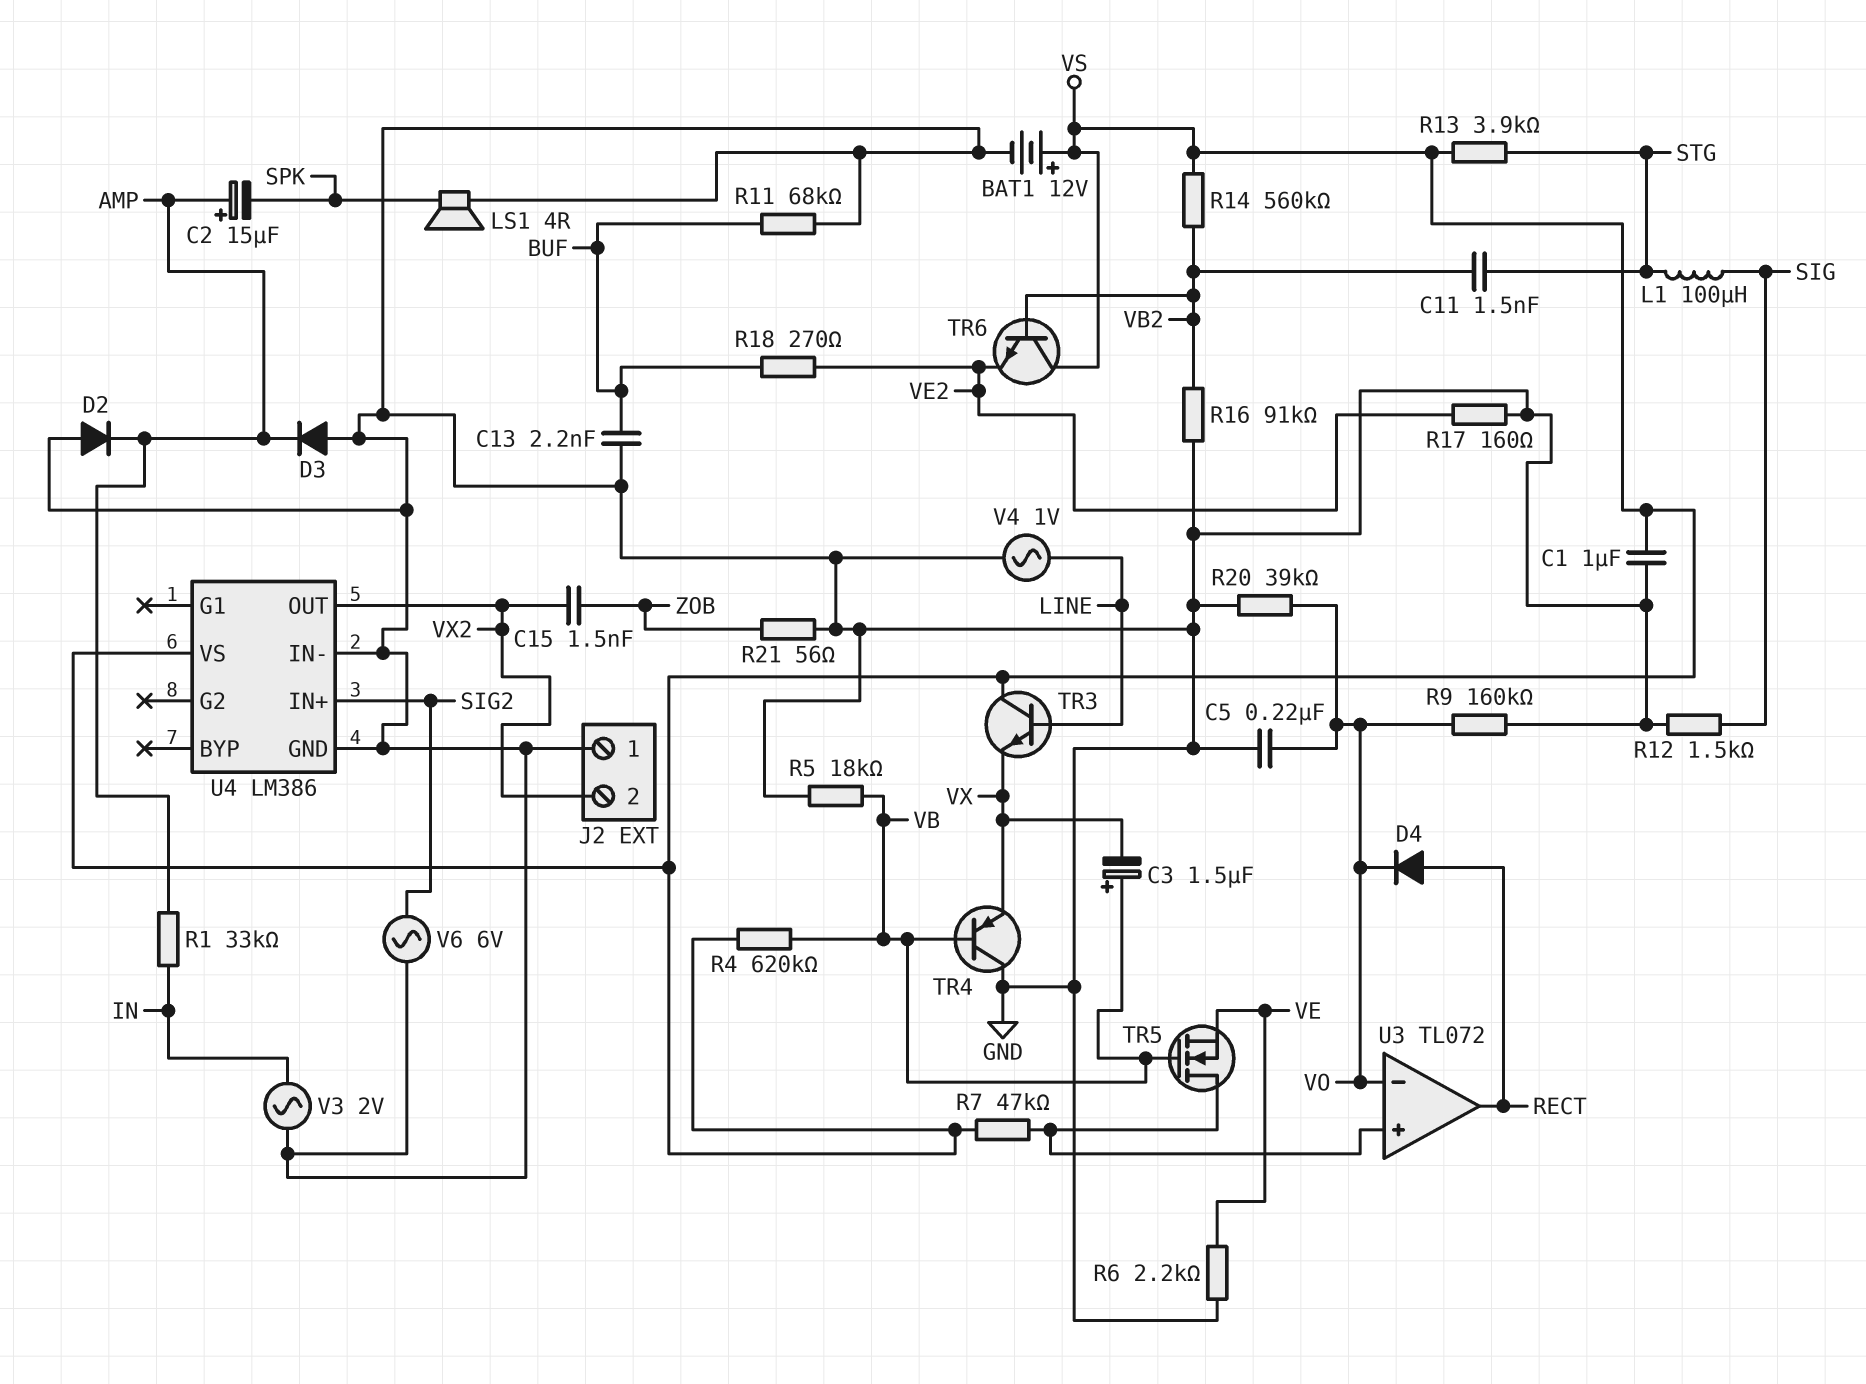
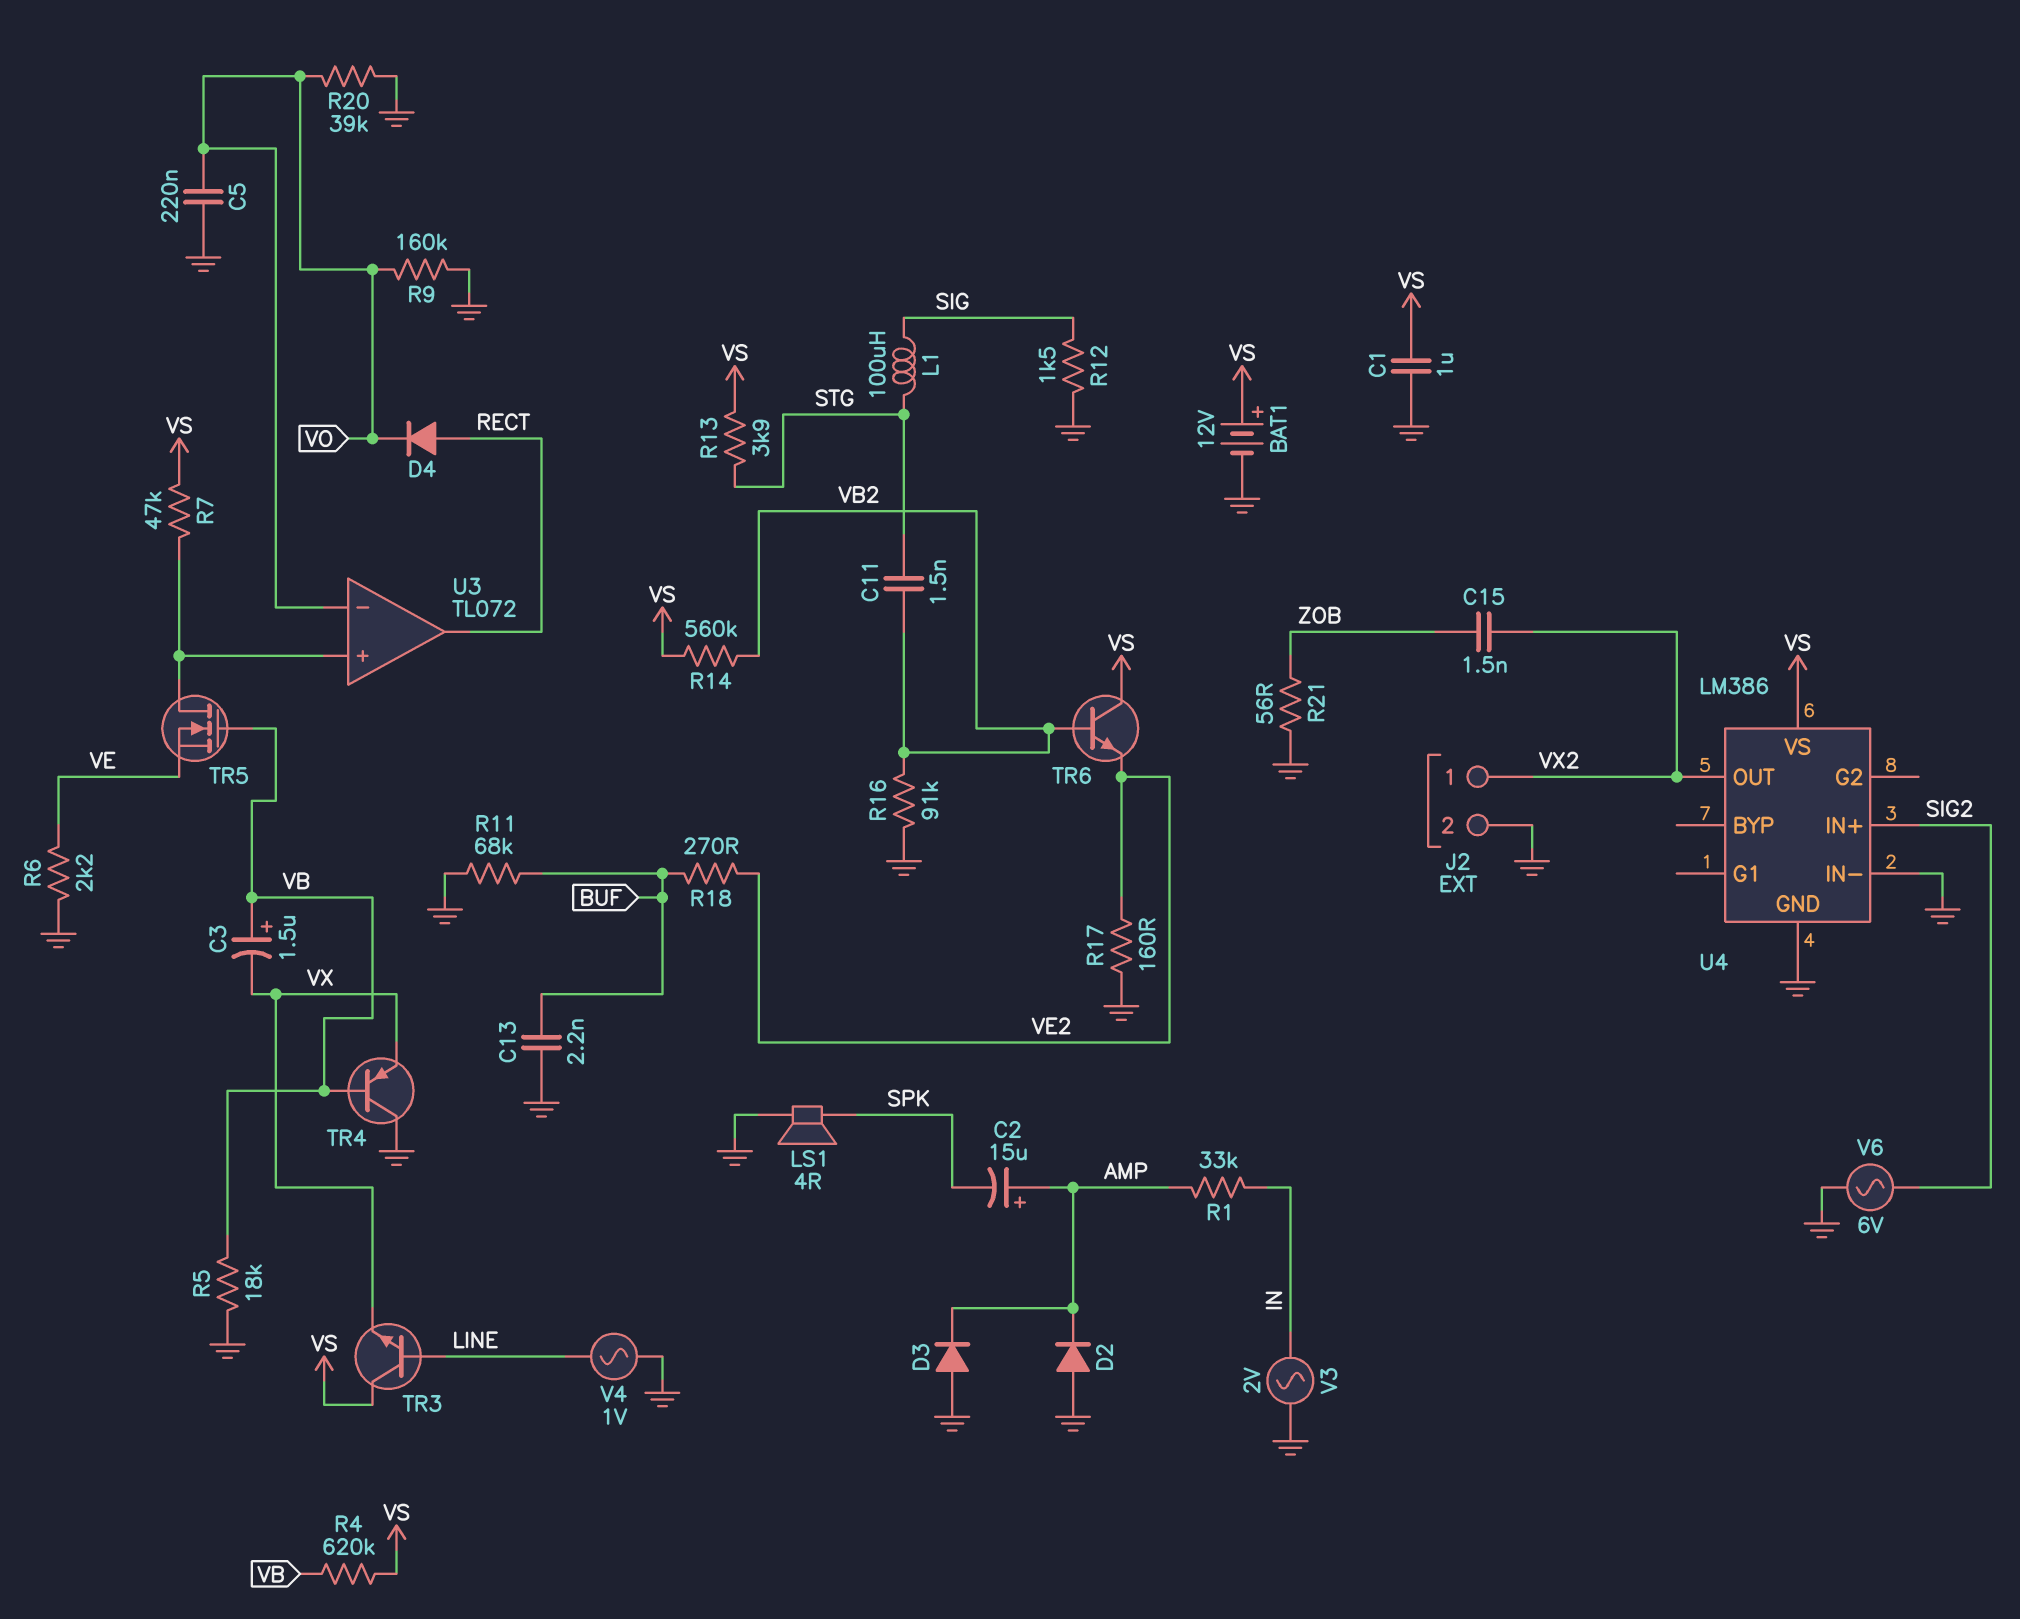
J2 pin 1: GND -> VX2
J2 pin 2: VX2 -> GND

